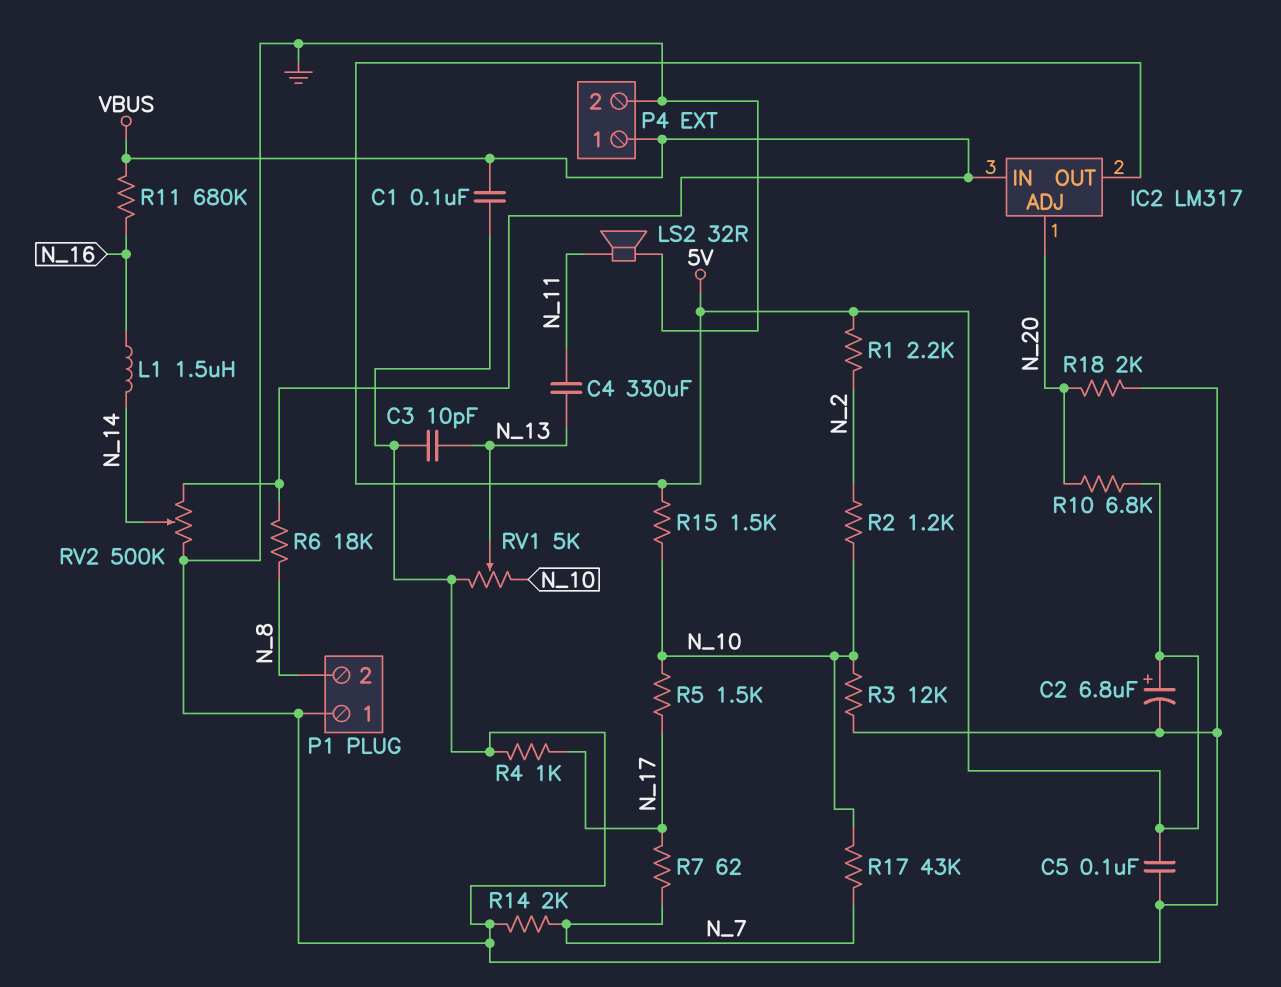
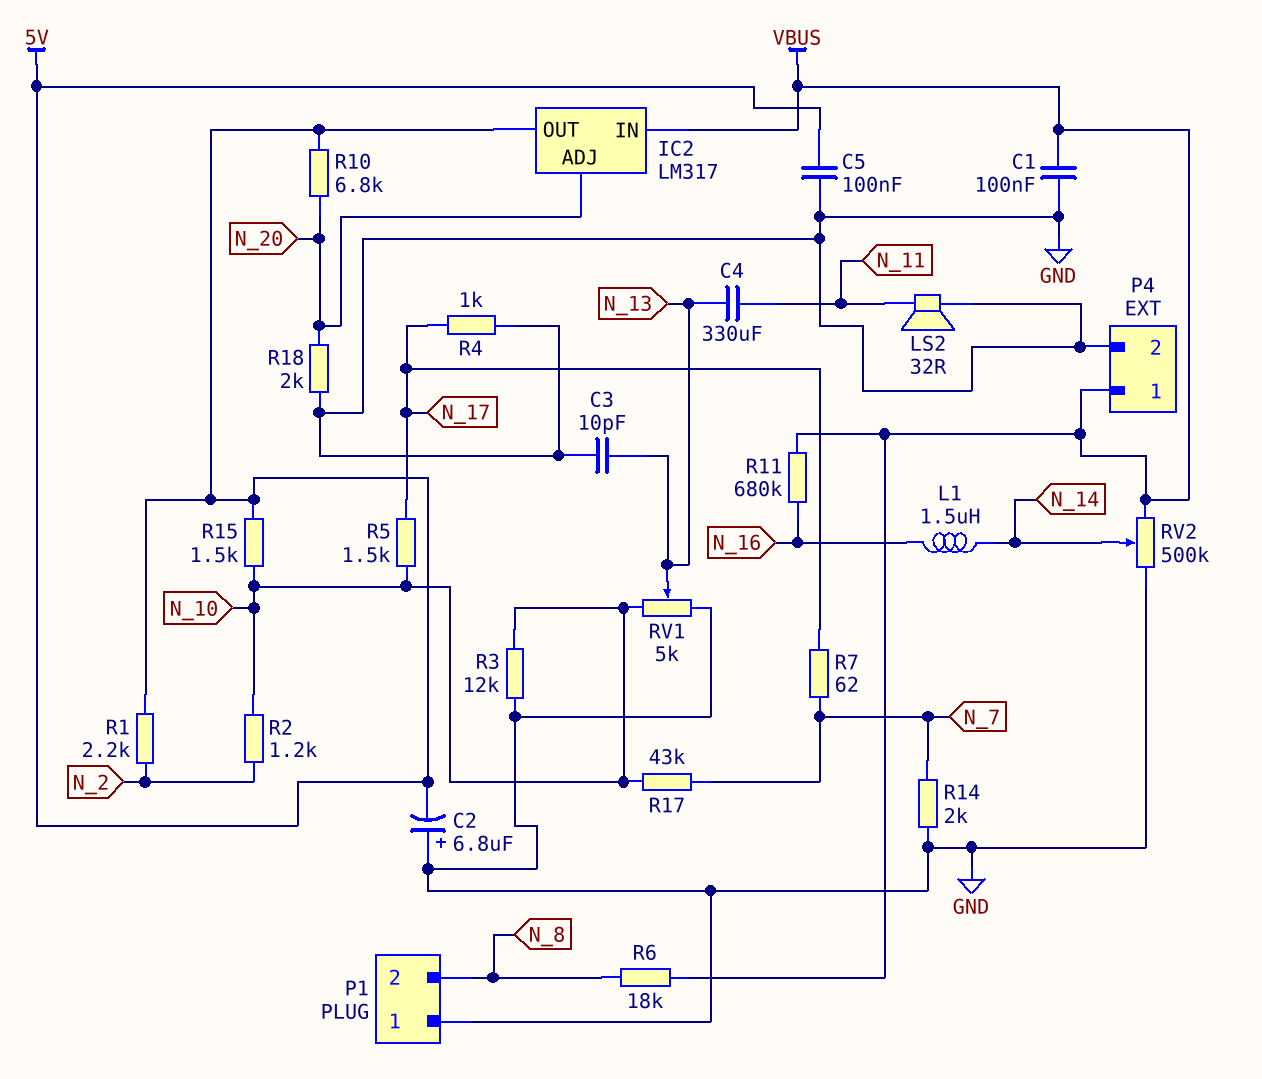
C2: 6.8uF (plus 5V, minus GND) -> 6.8uF (plus GND, minus 5V)

